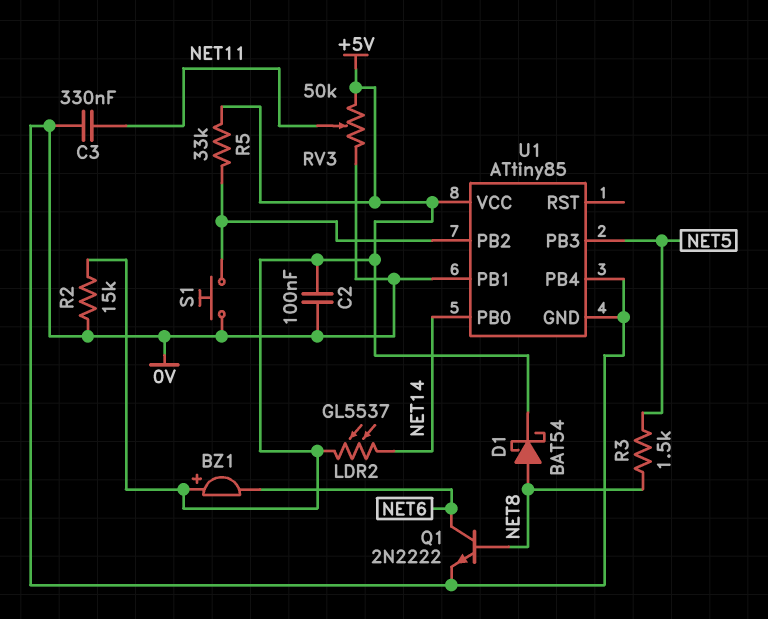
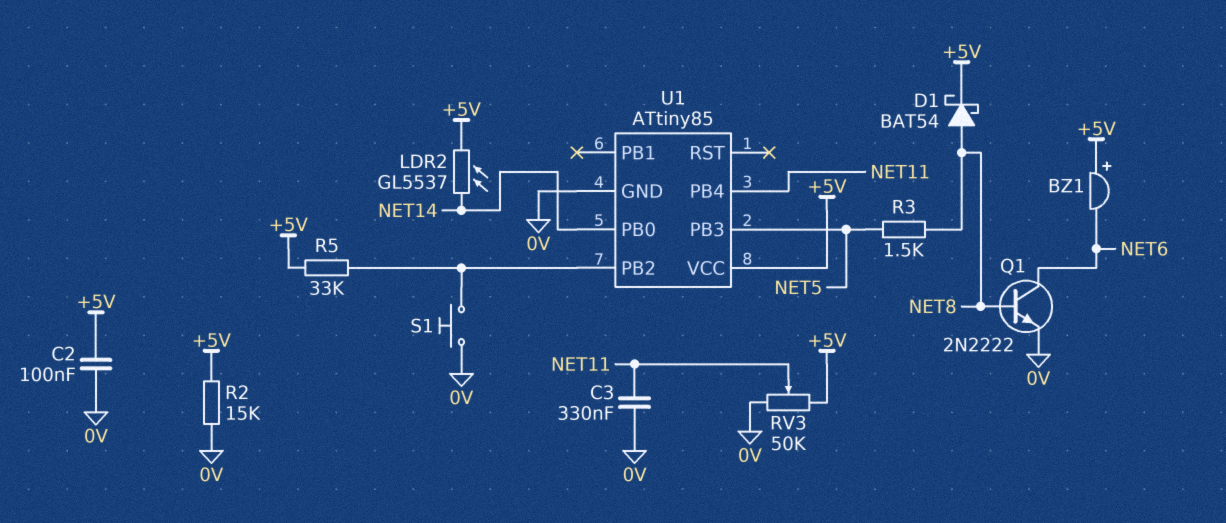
U1 pin PB1: 0V -> none
U1 pin PB4: 0V -> NET11

